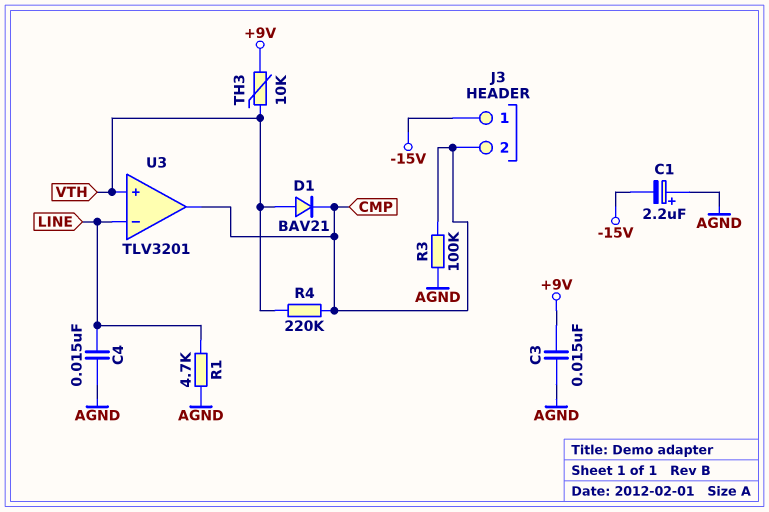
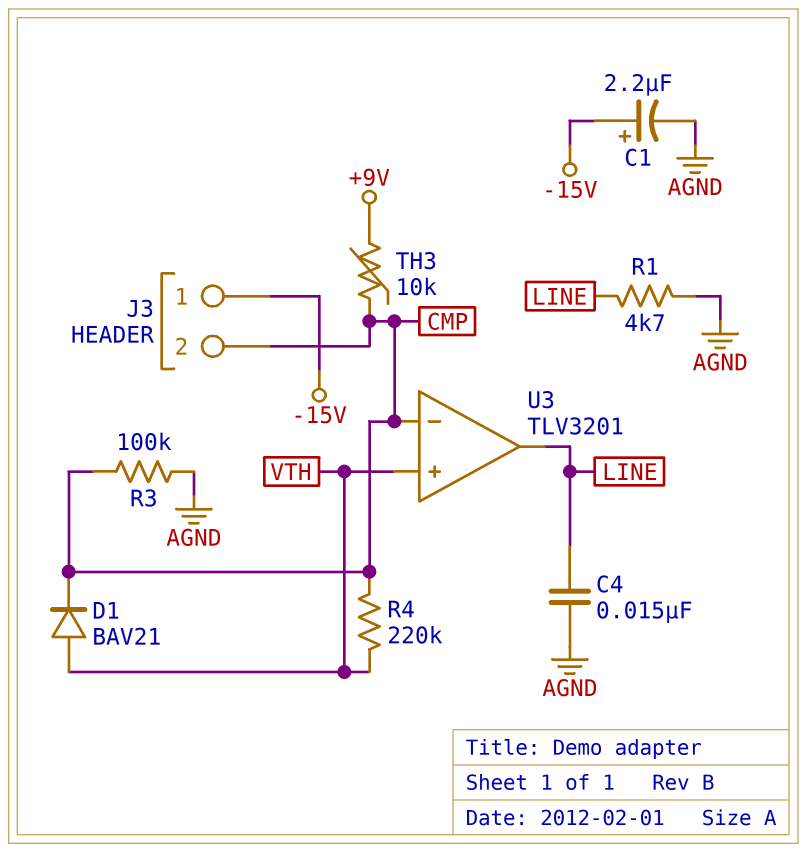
C1: 2.2uF (plus AGND, minus -15V) -> 2.2uF (plus -15V, minus AGND)
C3: 15nF (+9V, AGND) -> none
TH3: 10k (+9V, VTH) -> 10k (+9V, CMP)
U3 pin in-: LINE -> CMP
U3 pin out: CMP -> LINE

